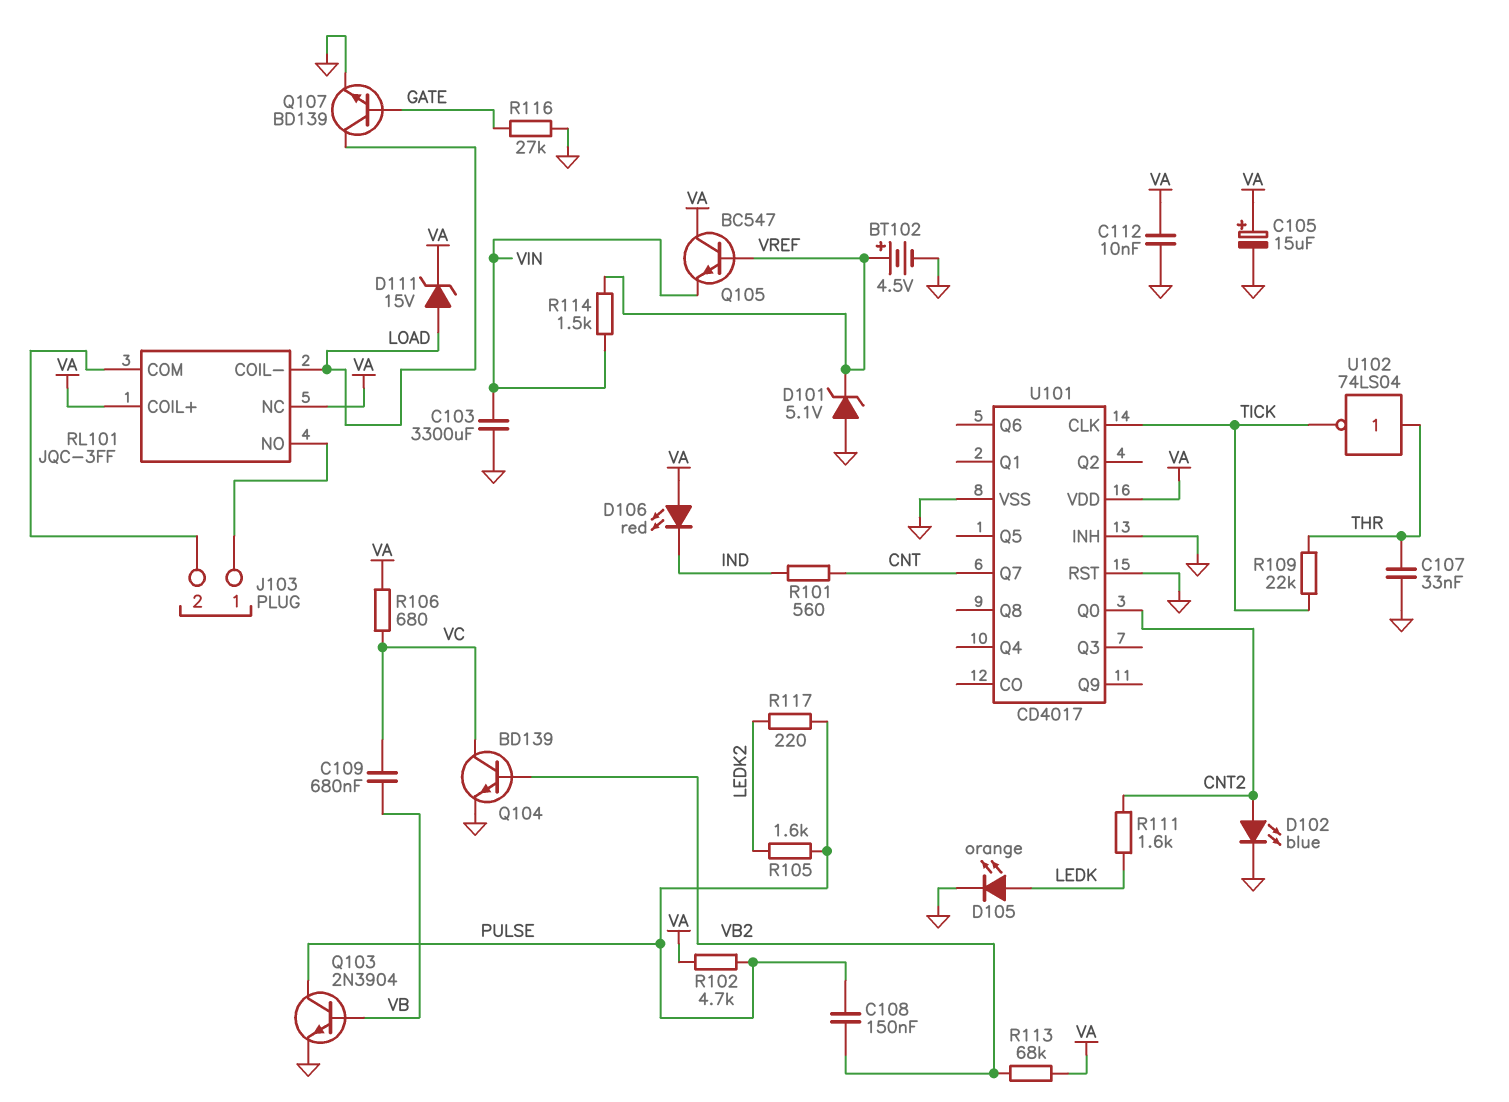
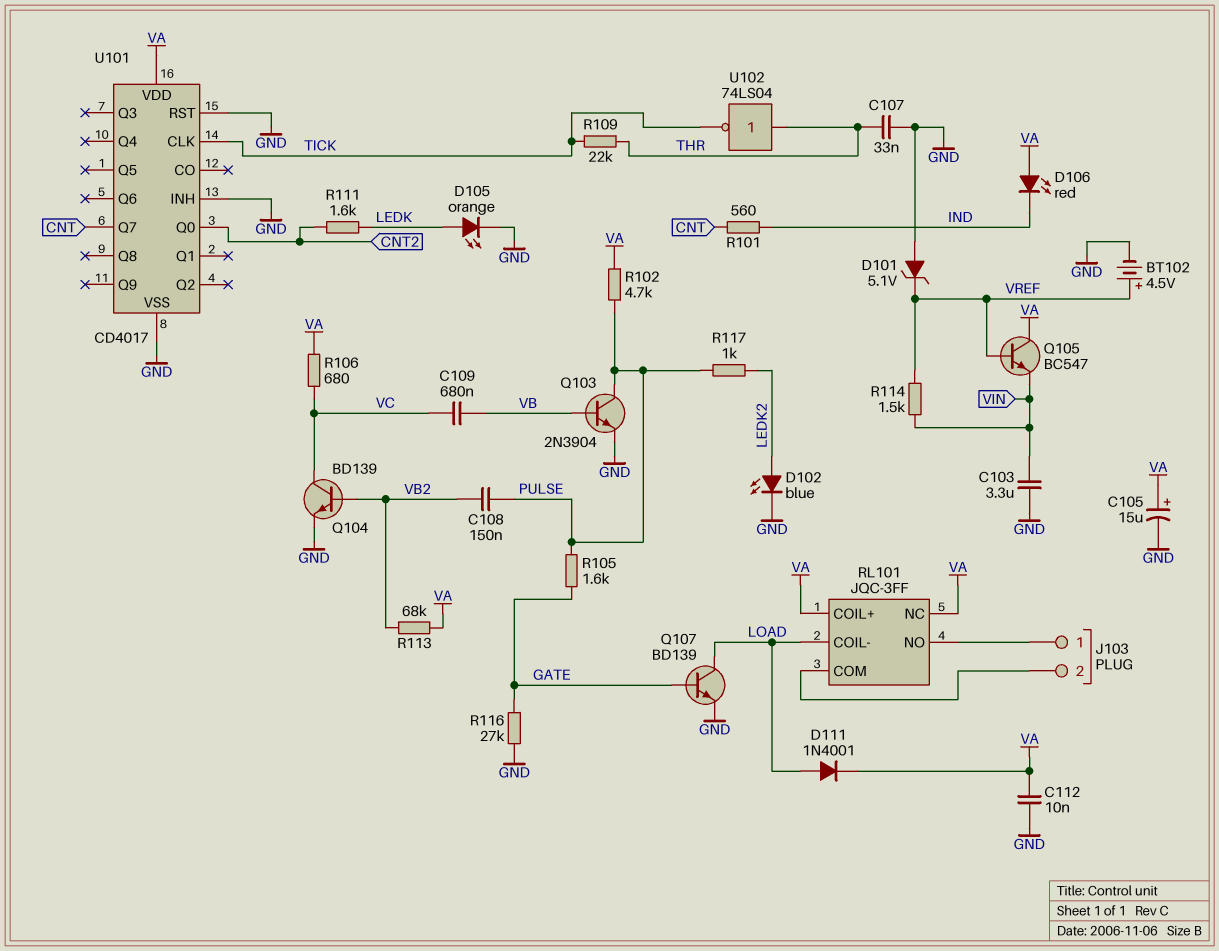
C103: 3300uF (GND, VIN) -> 3.3uF (GND, VIN)
D102: LED blue (A CNT2, K GND) -> LED blue (A LEDK2, K GND)
D111: zener 15V (A LOAD, K VA) -> diode 1N4001 (A LOAD, K VA)
R105: 1.6k (LEDK2, PULSE) -> 1.6k (GATE, PULSE)
R117: 220 (LEDK2, PULSE) -> 1k (LEDK2, PULSE)

